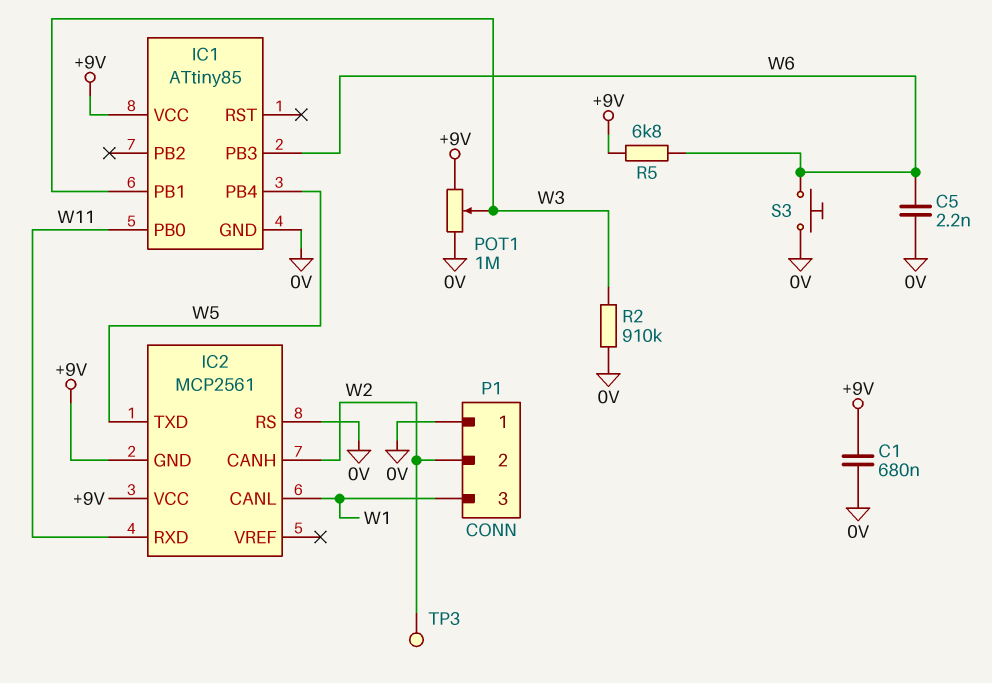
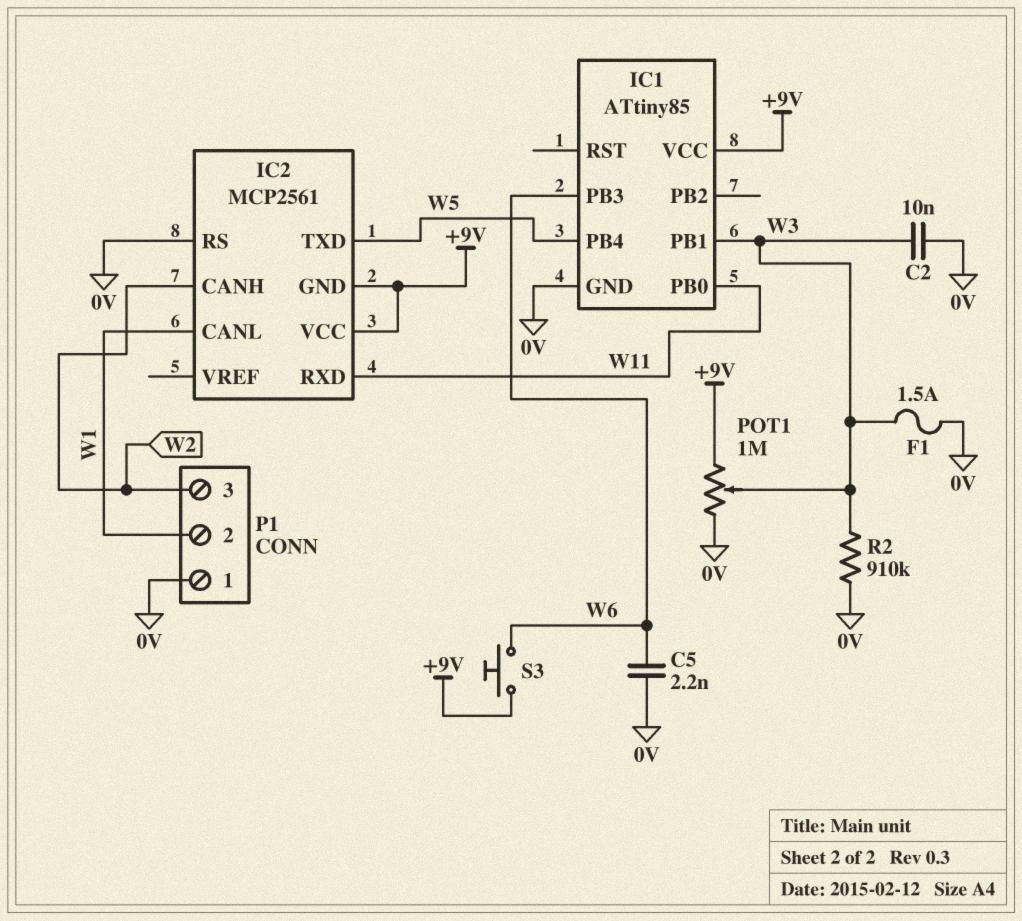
C1: 680nF (+9V, 0V) -> none
C2: none -> 10nF (0V, W3)
F1: none -> 1.5A (0V, W3)
P1 pin 2: W2 -> W1
P1 pin 3: W1 -> W2
R5: 6.8k (+9V, W6) -> none
S3: button (0V, W6) -> button (+9V, W6)
TP3: test point (W2) -> none

